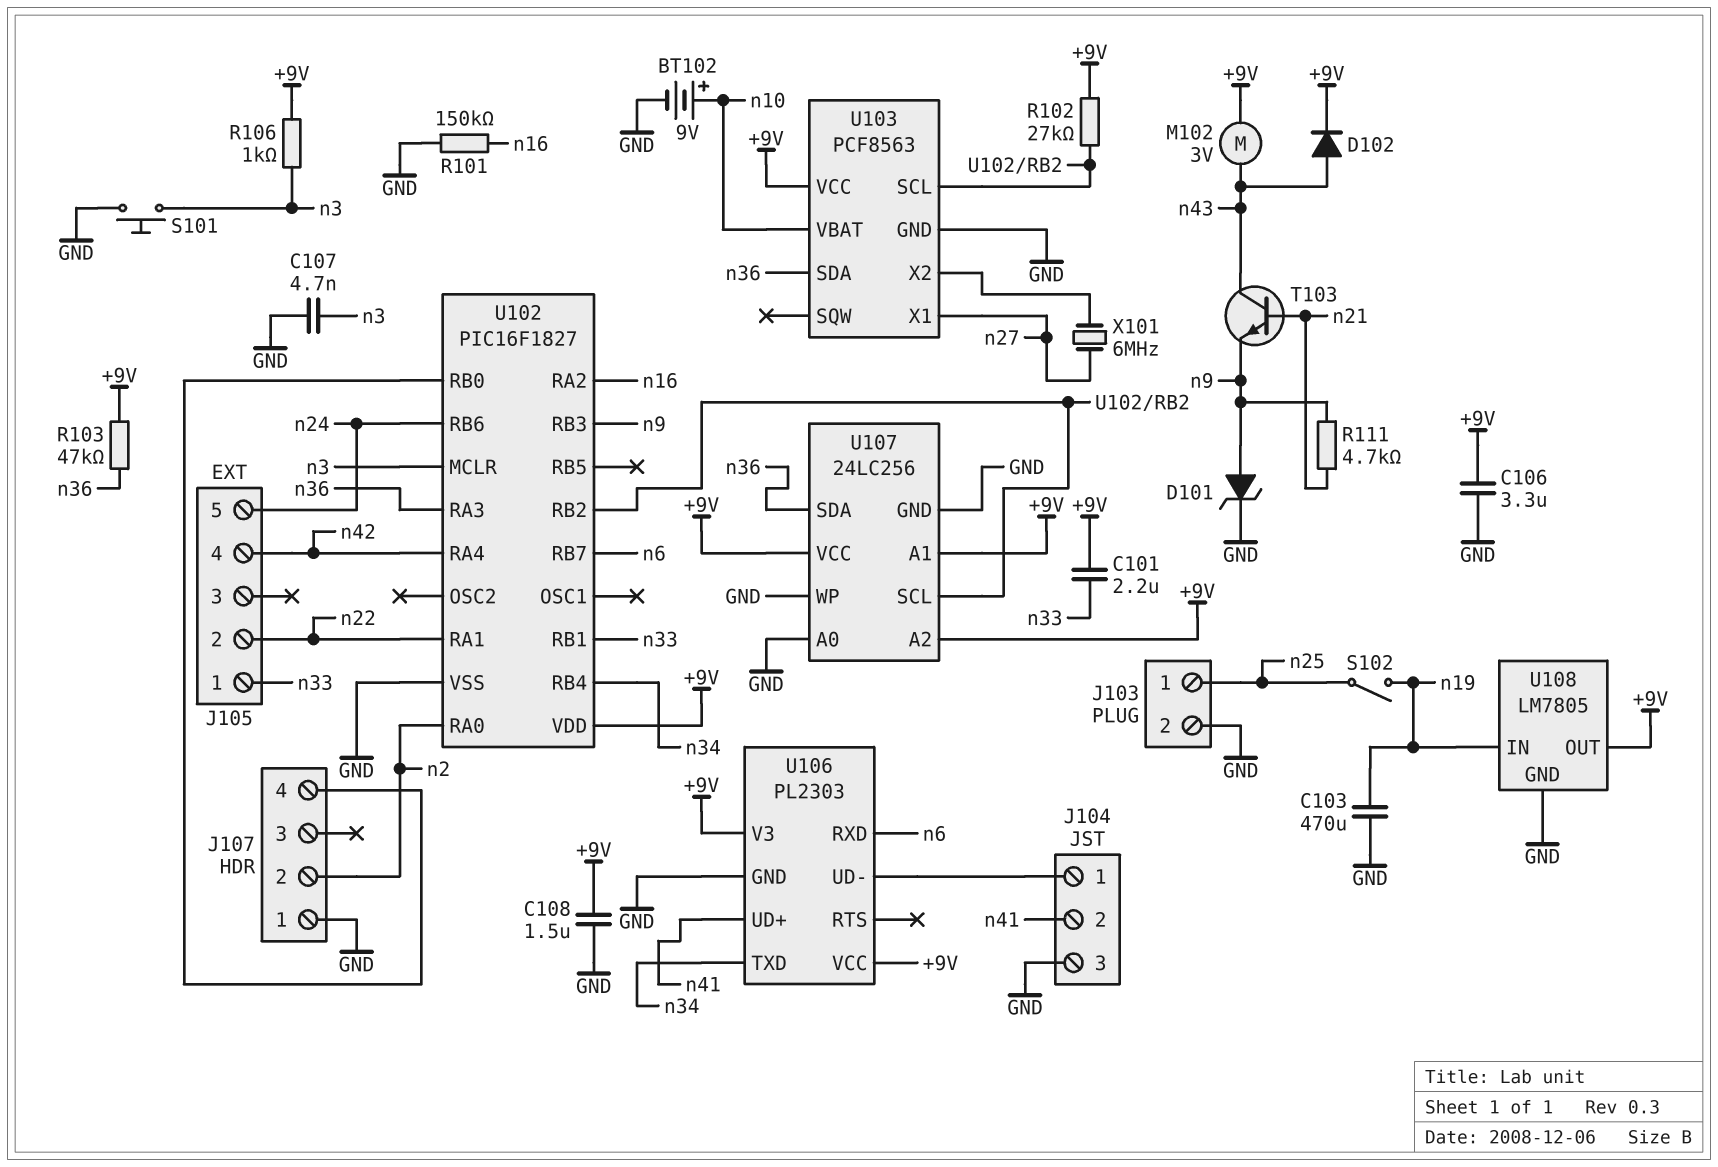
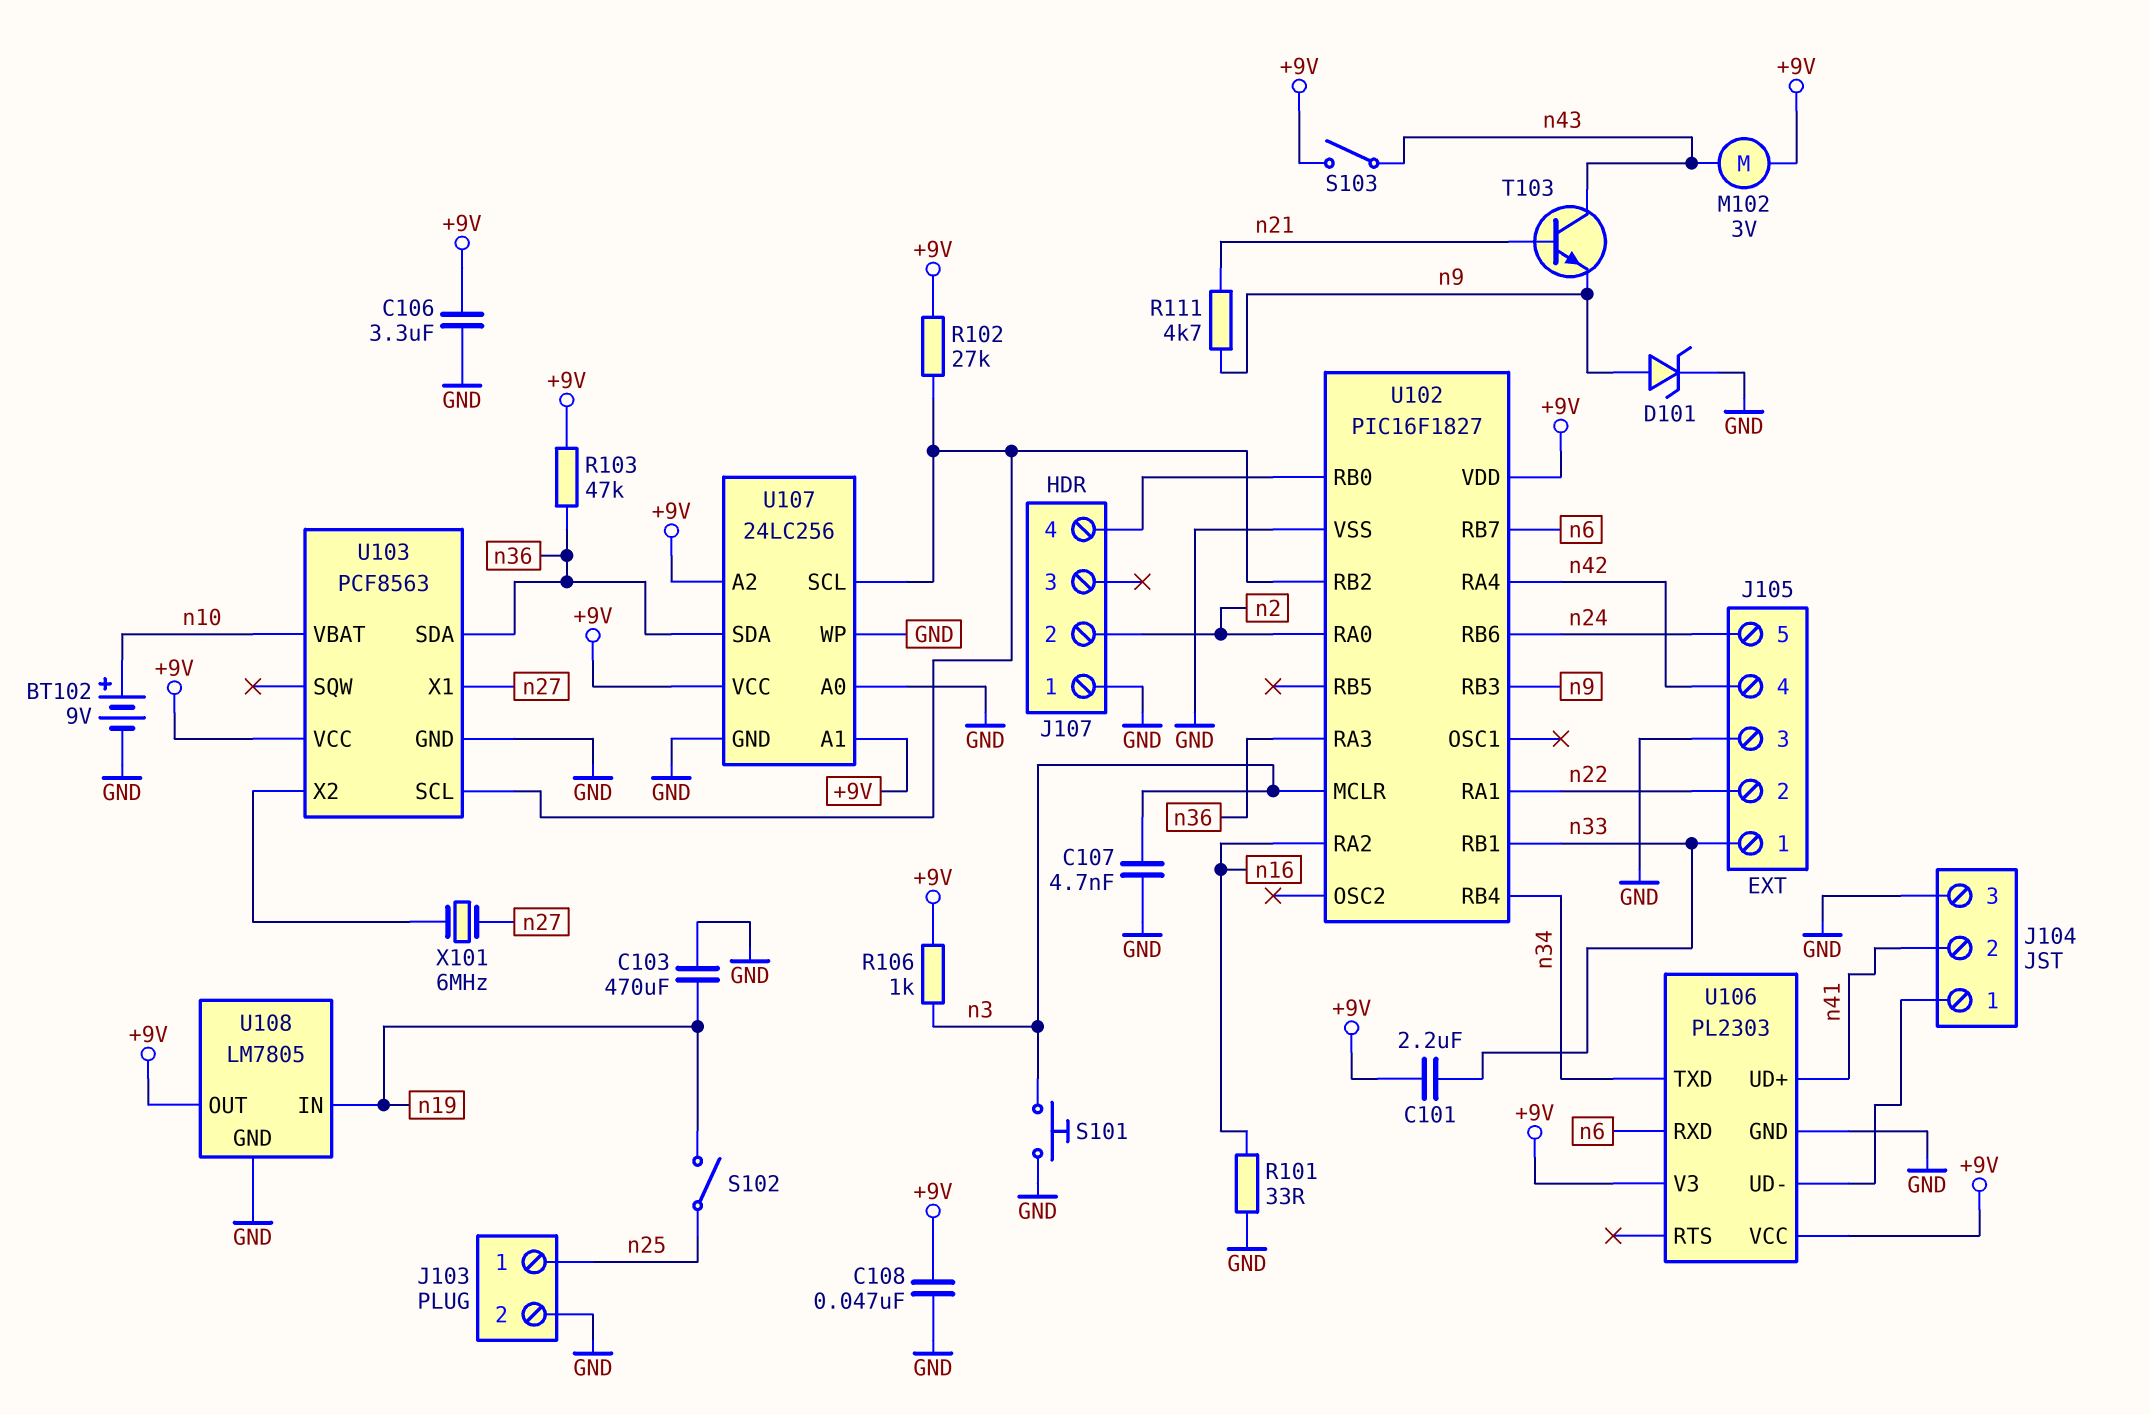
C108: 1.5uF (+9V, GND) -> 47nF (+9V, GND)
D102: diode (A n43, K +9V) -> none
J105 pin 3: none -> GND
R101: 150k (GND, n16) -> 33 (GND, n16)
S103: none -> switch (+9V, n43)

